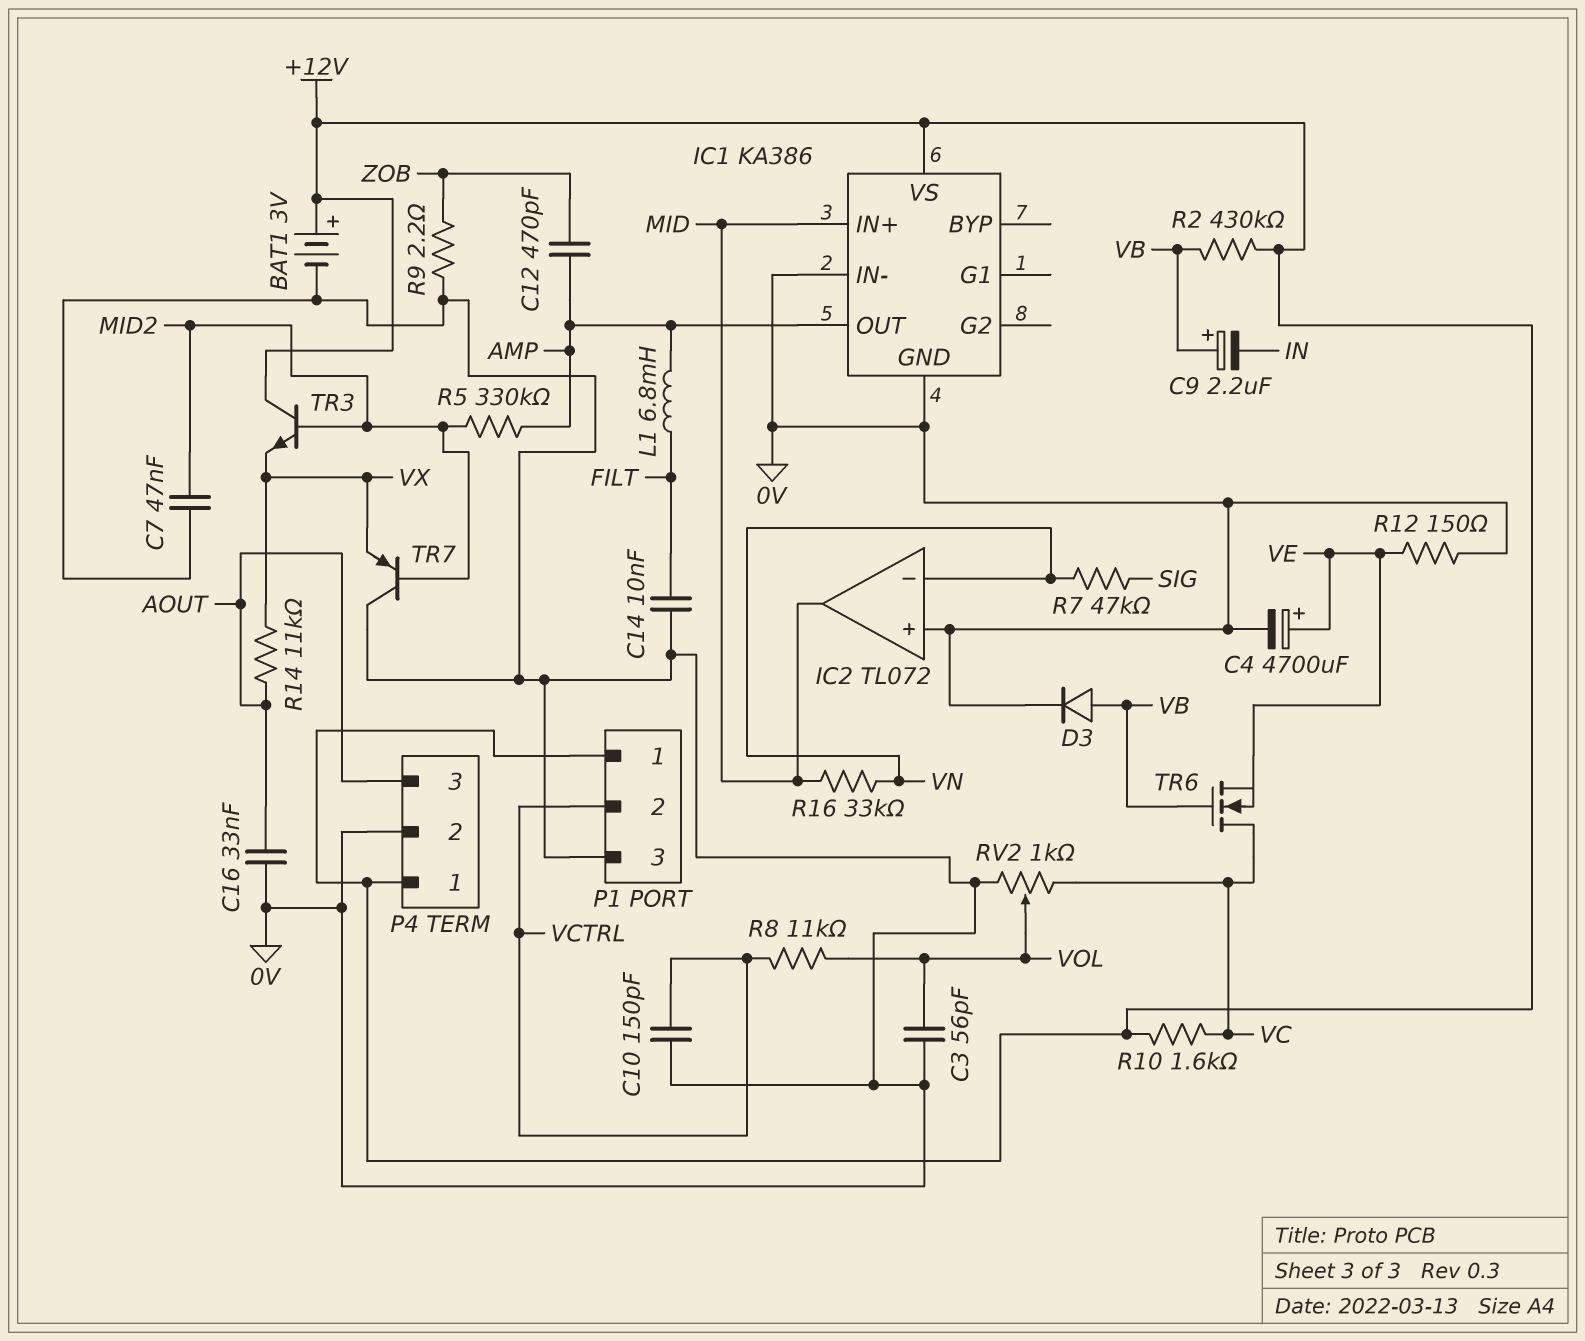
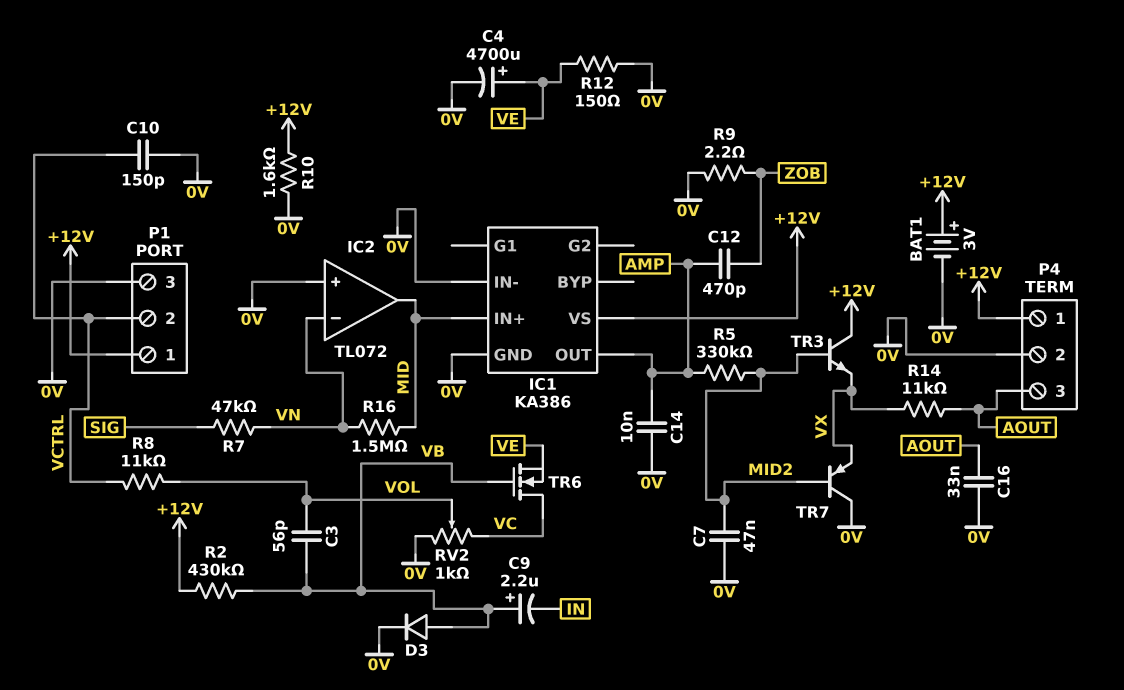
C3: 56pF (0V, VOL) -> 56pF (VB, VOL)
C14: 10nF (0V, FILT) -> 10nF (0V, AMP)
L1: 6.8mH (AMP, FILT) -> none
R10: 1.6k (+12V, VC) -> 1.6k (+12V, 0V)
R16: 33k (MID, VN) -> 1.5M (MID, VN)

